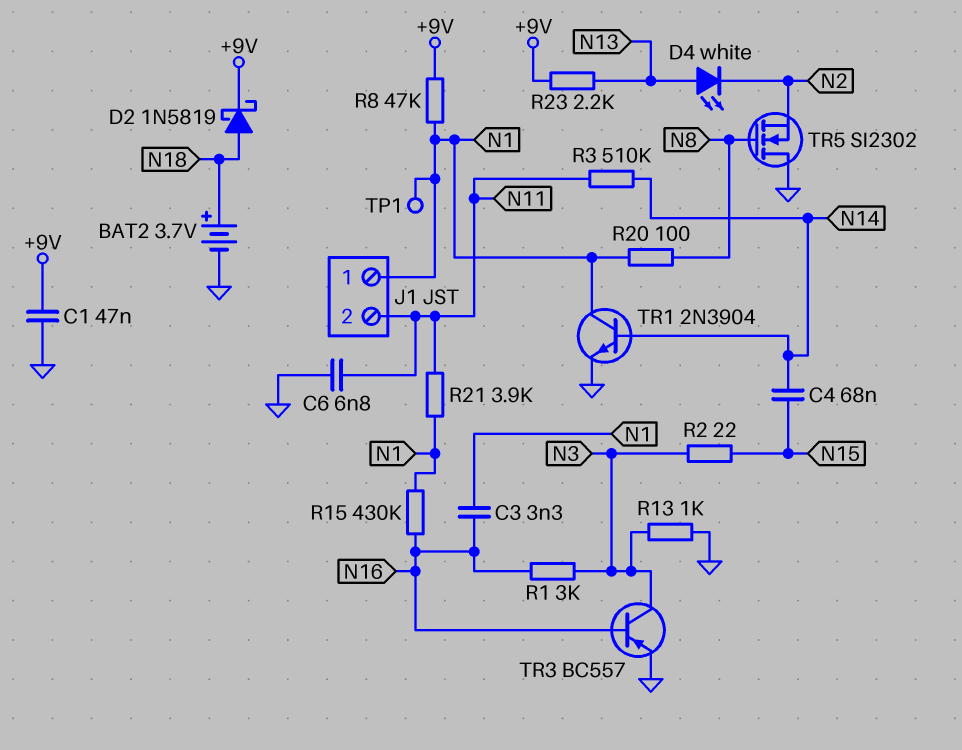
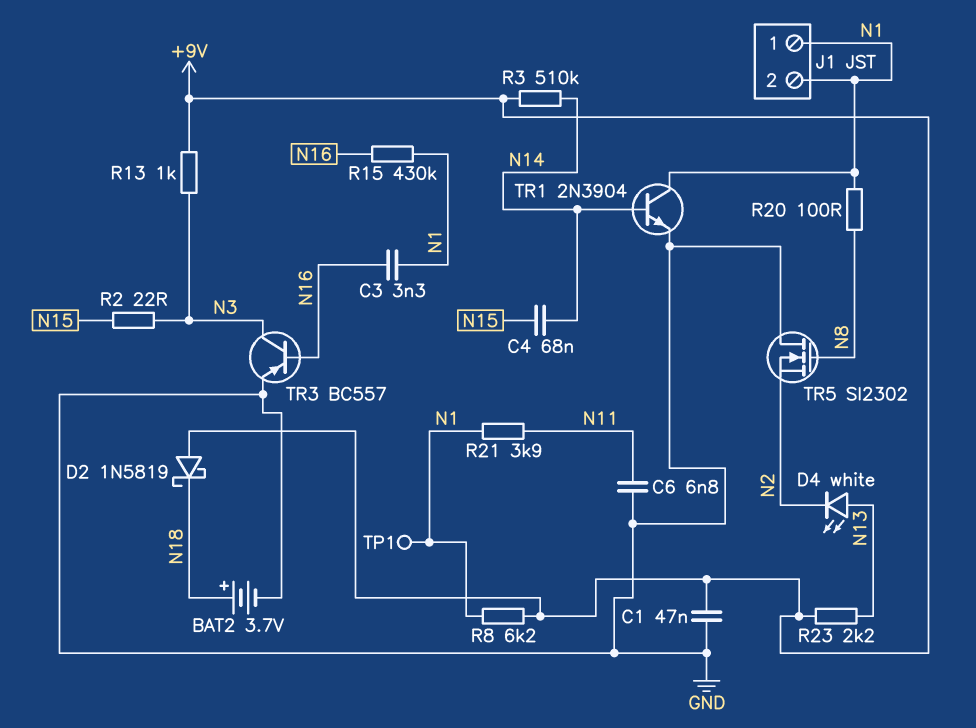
D2: schottky 1N5819 (A N18, K +9V) -> schottky 1N5819 (A +9V, K N18)
J1 pin 2: N11 -> N1
R1: 3k (N3, N16) -> none
R3: 510k (N11, N14) -> 510k (+9V, N14)
R8: 47k (+9V, N1) -> 6.2k (+9V, N1)
R13: 1k (GND, N3) -> 1k (+9V, N3)

